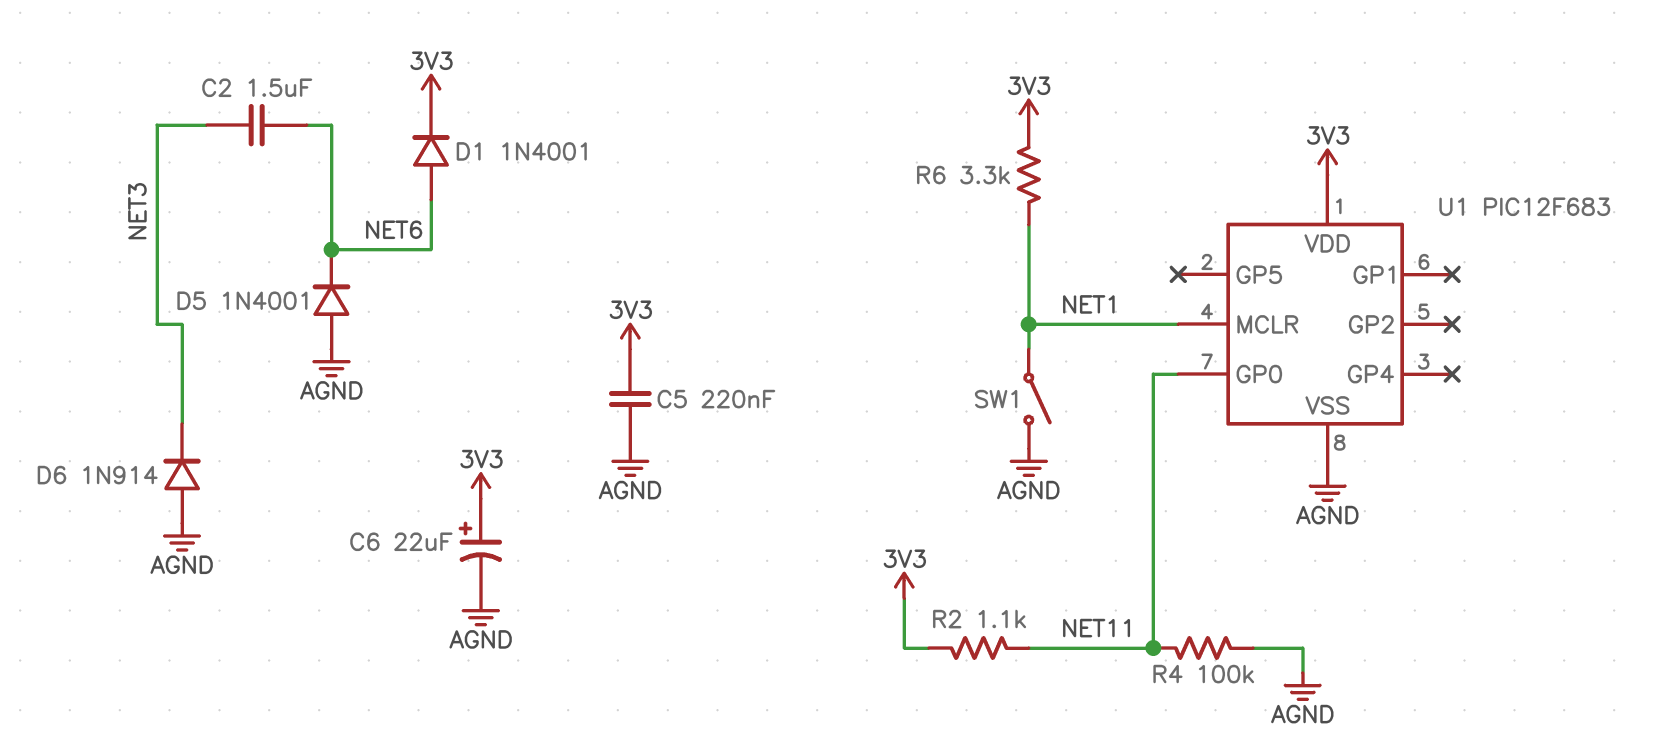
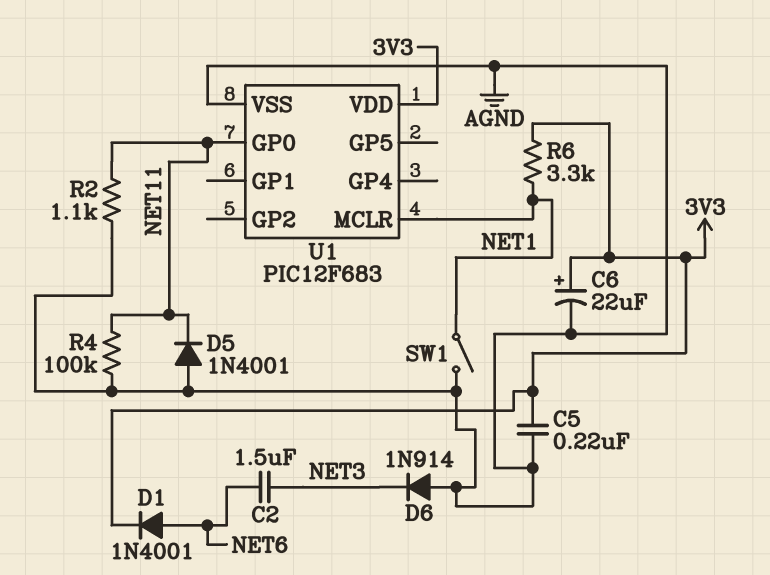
D5: diode 1N4001 (A AGND, K NET6) -> diode 1N4001 (A AGND, K NET11)
R2: 1.1k (3V3, NET11) -> 1.1k (AGND, NET11)

